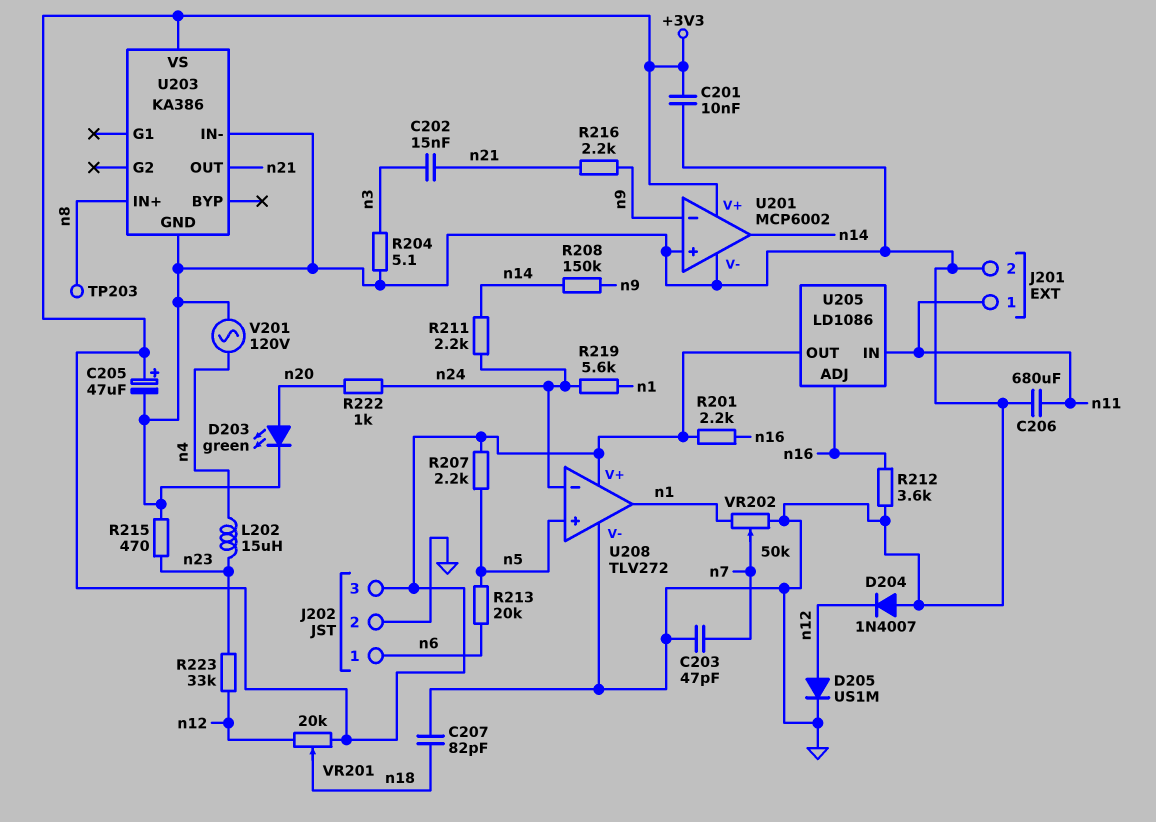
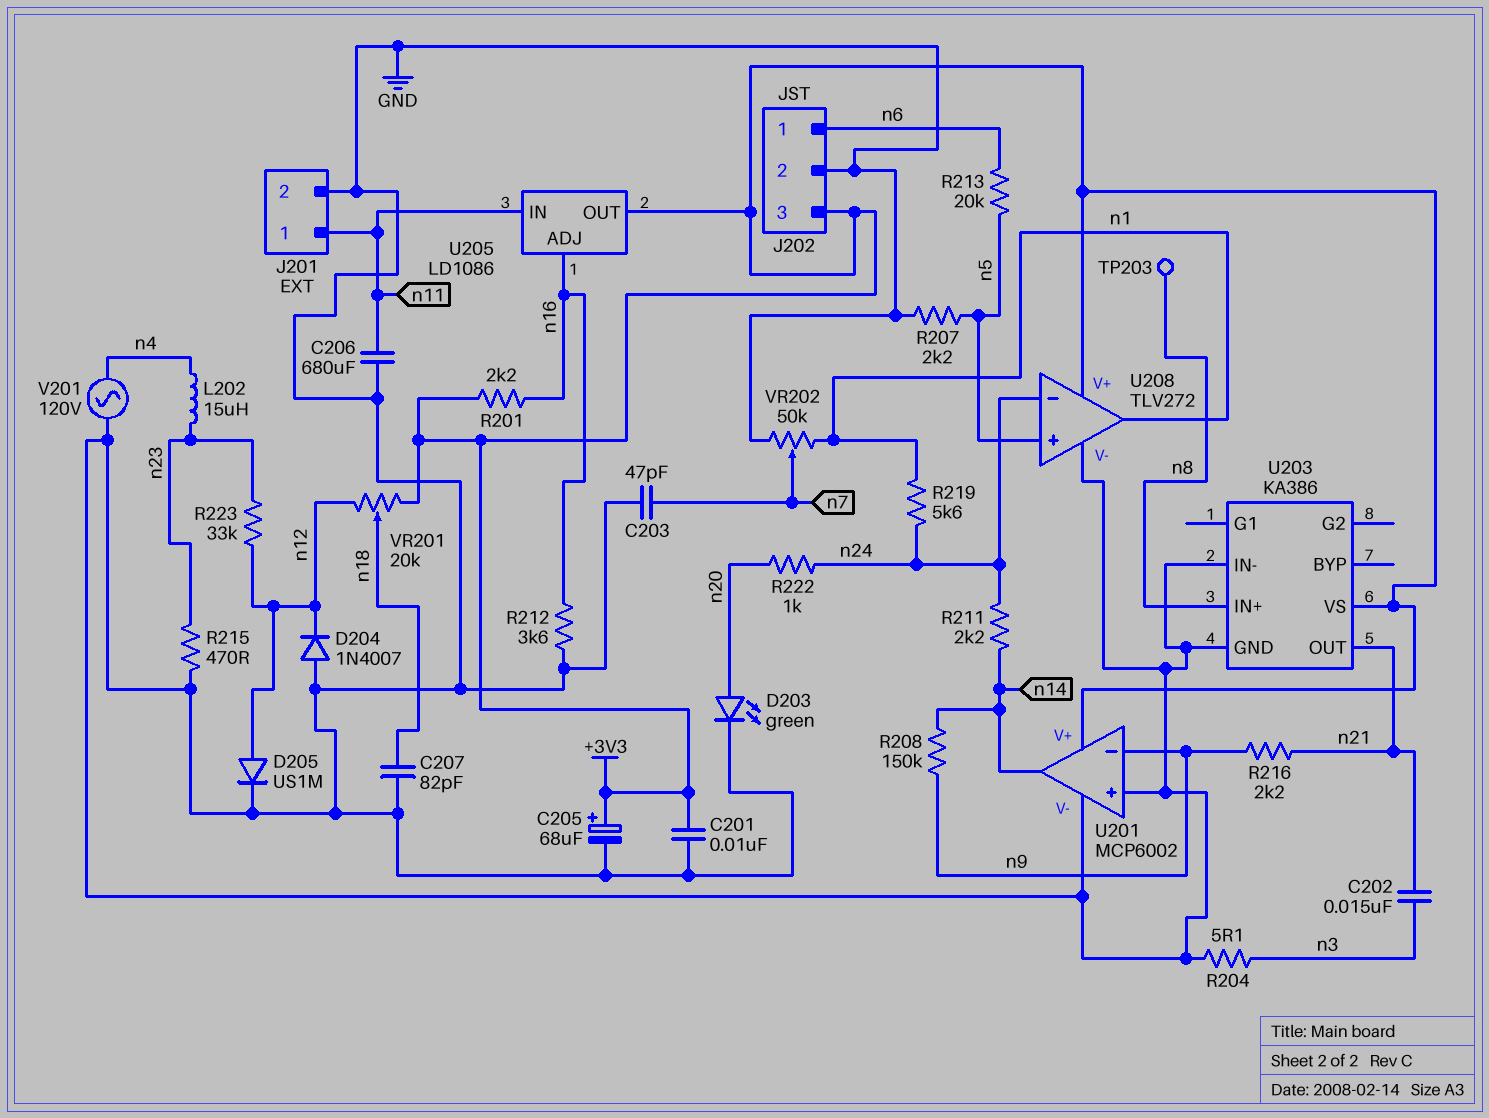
C205: 47uF (plus +3V3, minus GND) -> 68uF (plus +3V3, minus GND)
R207: 2.2k (+3V3, n5) -> 2.2k (GND, n5)

